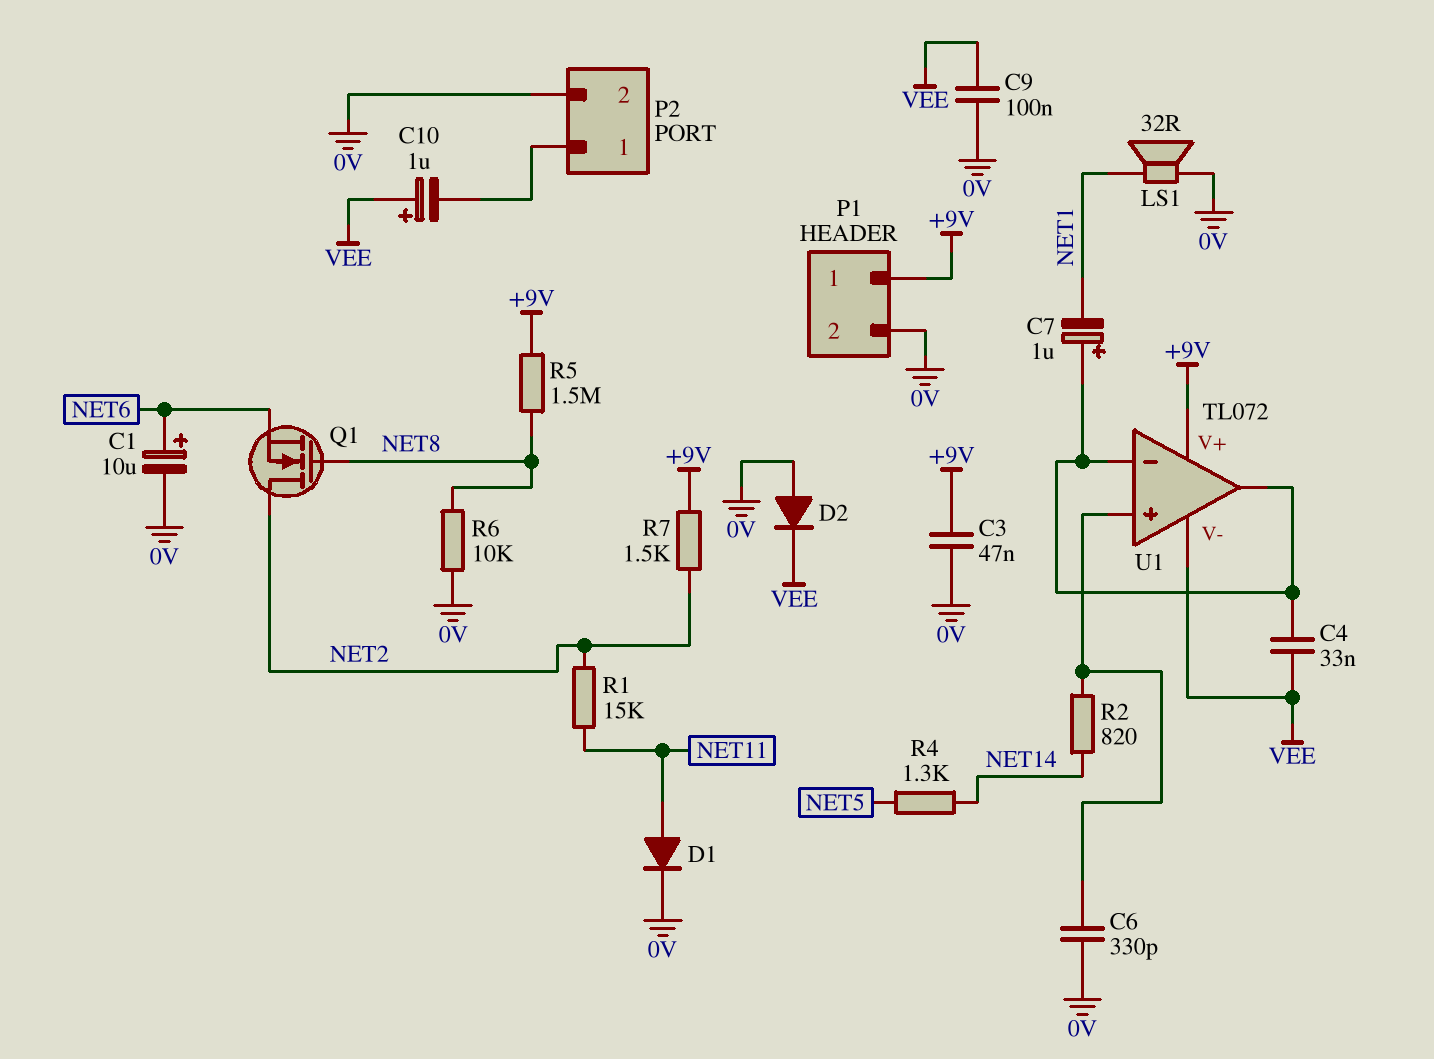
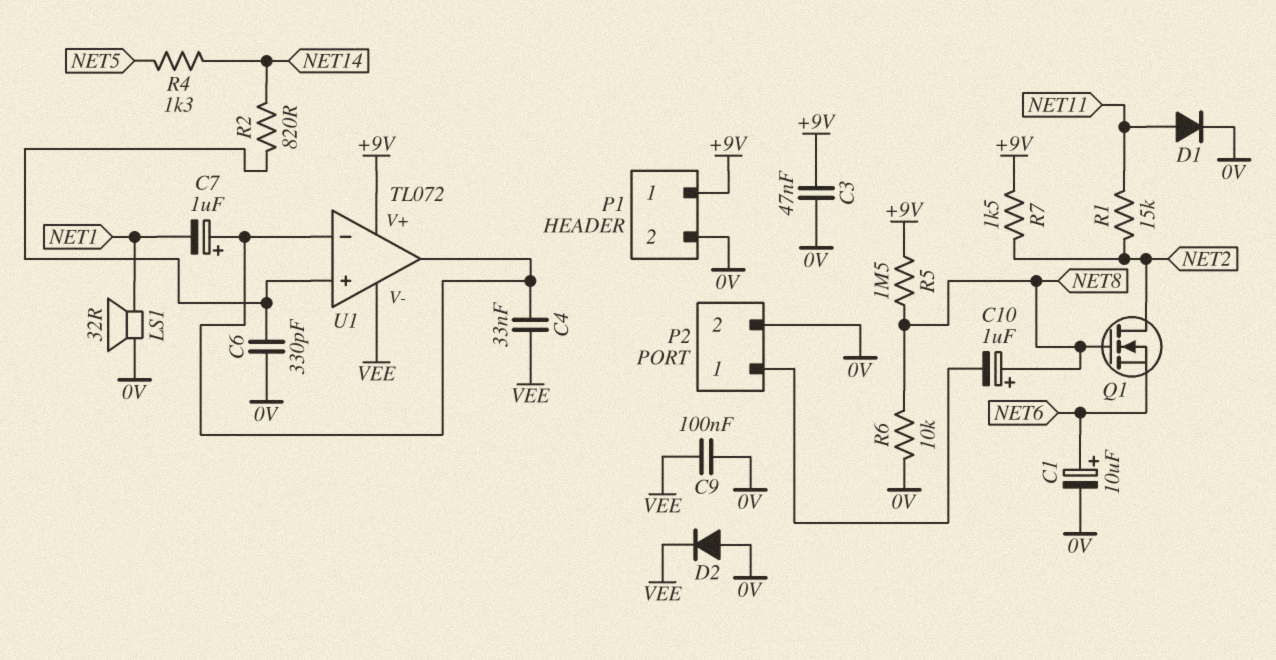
C10: 1uF (plus VEE, minus P2/1) -> 1uF (plus NET8, minus P2/1)

